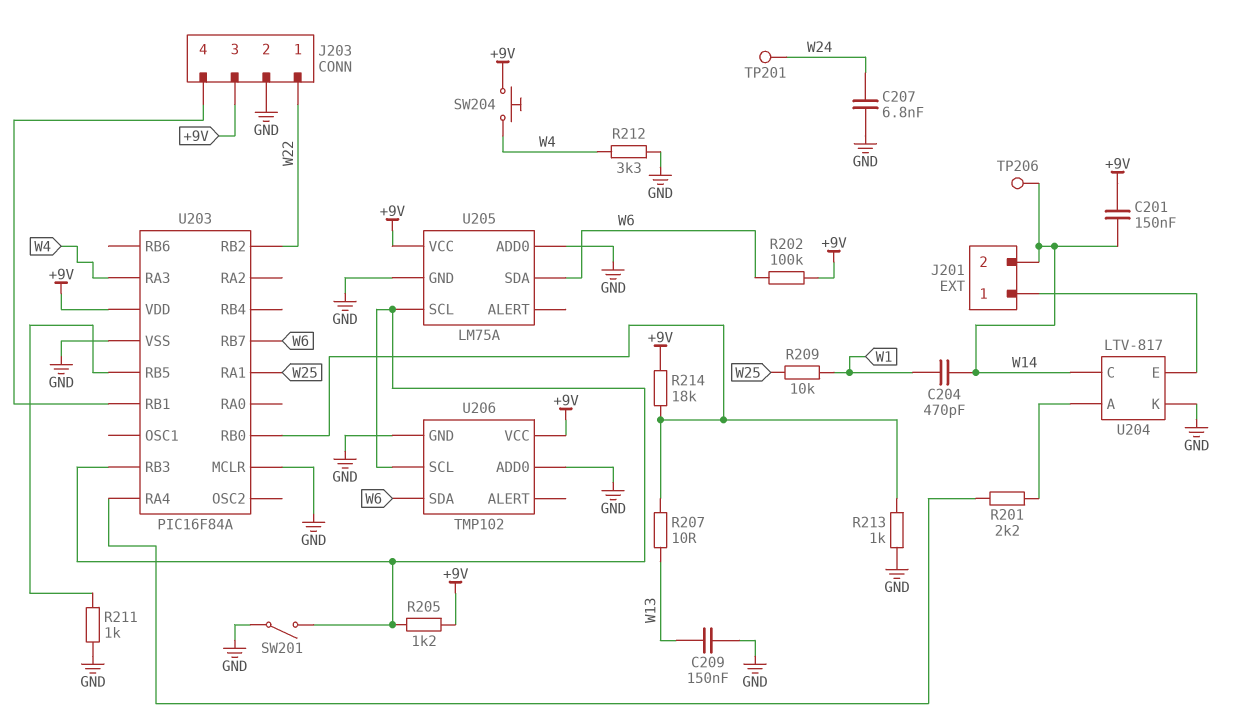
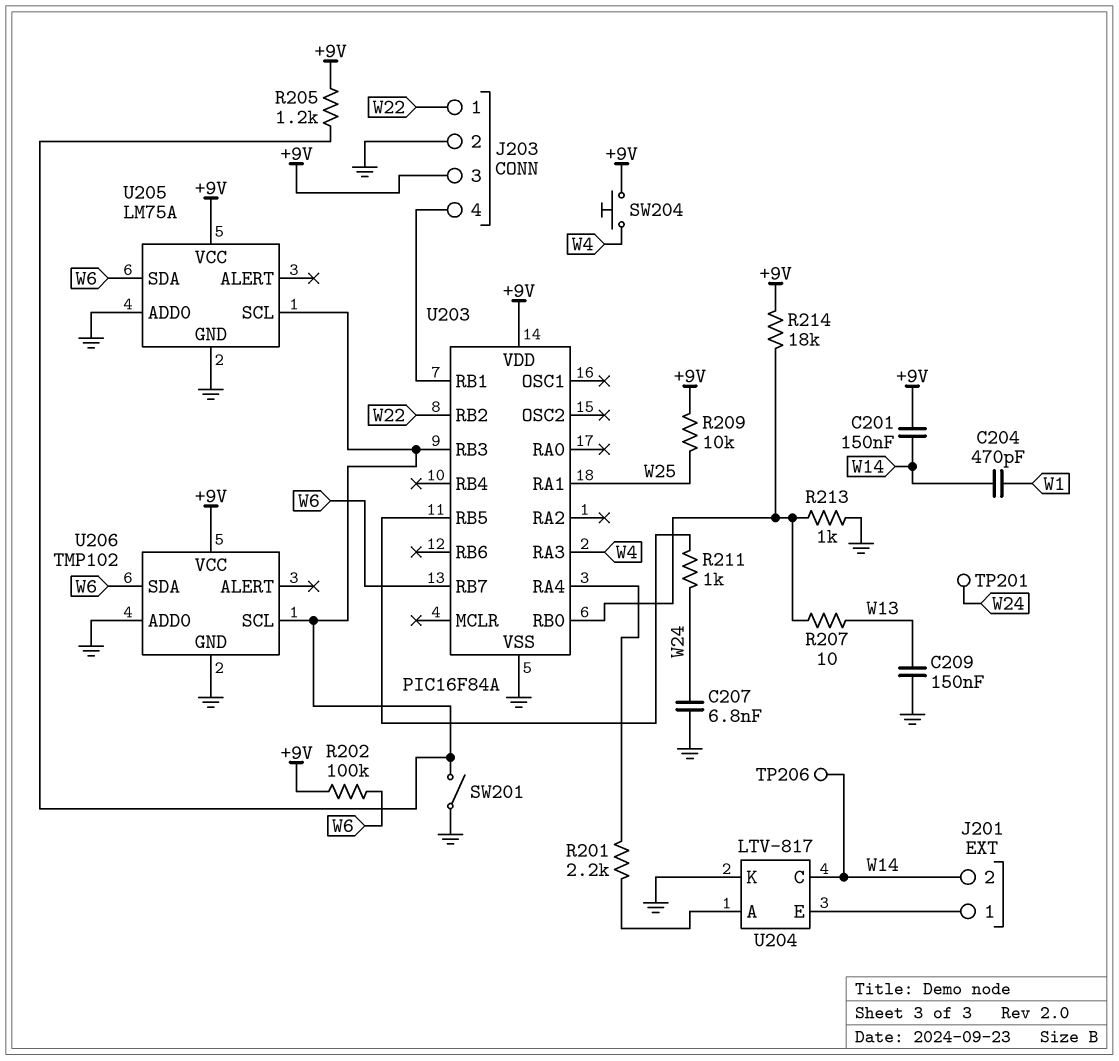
R209: 10k (W1, W25) -> 10k (+9V, W25)
R211: 1k (GND, U203/RB5) -> 1k (U203/RB5, W24)
R212: 3.3k (GND, W4) -> none
U203 pin MCLR: GND -> none

